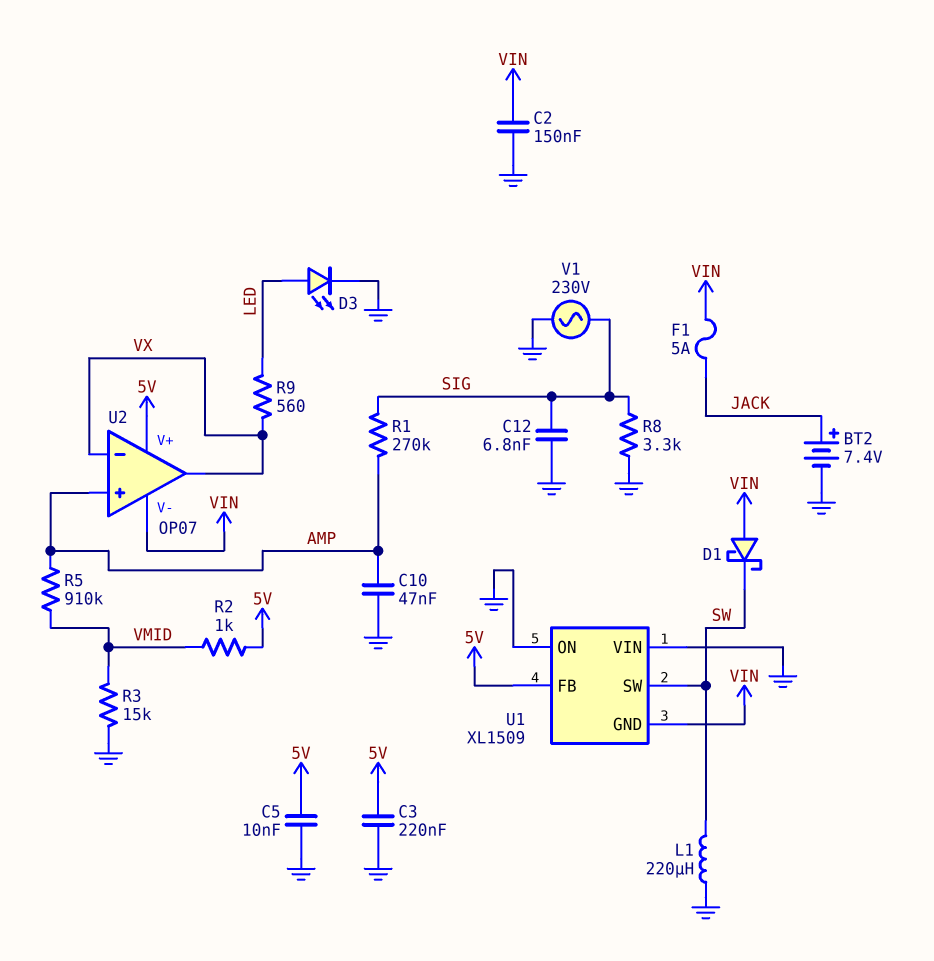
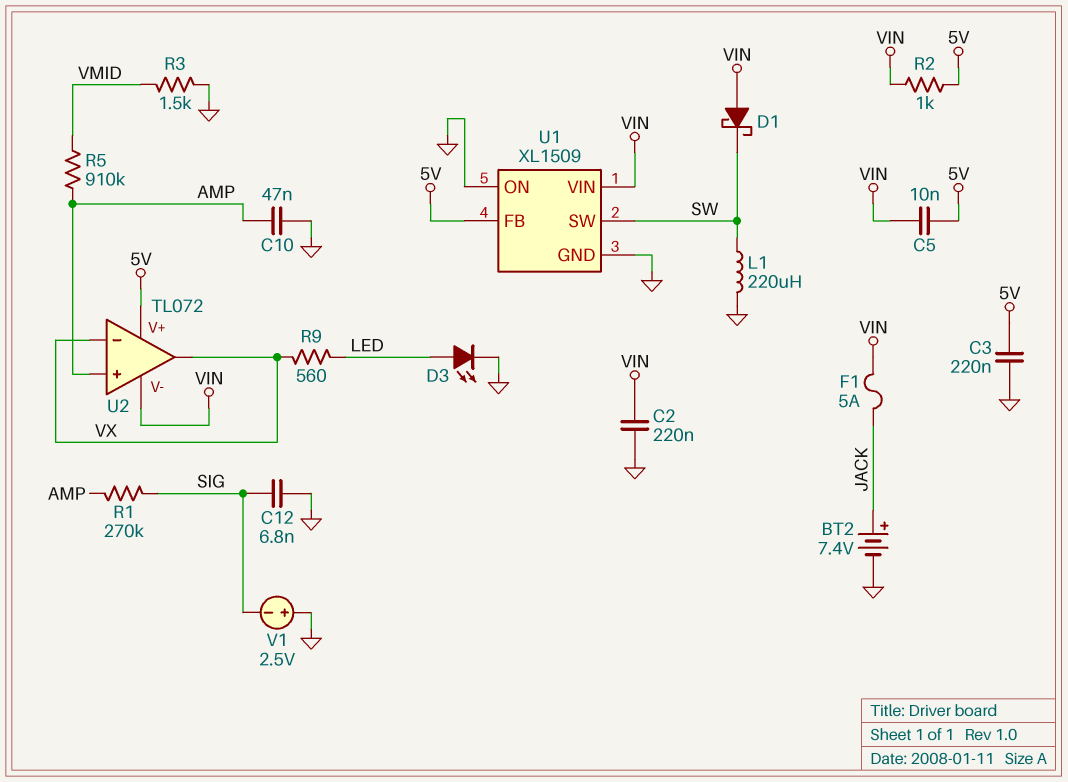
C2: 150nF (GND, VIN) -> 220nF (GND, VIN)
C5: 10nF (5V, GND) -> 10nF (5V, VIN)
R2: 1k (5V, VMID) -> 1k (5V, VIN)
R3: 15k (GND, VMID) -> 1.5k (GND, VMID)
R8: 3.3k (GND, SIG) -> none
U1 pin GND: VIN -> GND
U1 pin VIN: GND -> VIN
U2: OP07 -> TL072
V1: AC 230V (GND, SIG) -> 2.5V (plus GND, minus SIG)

